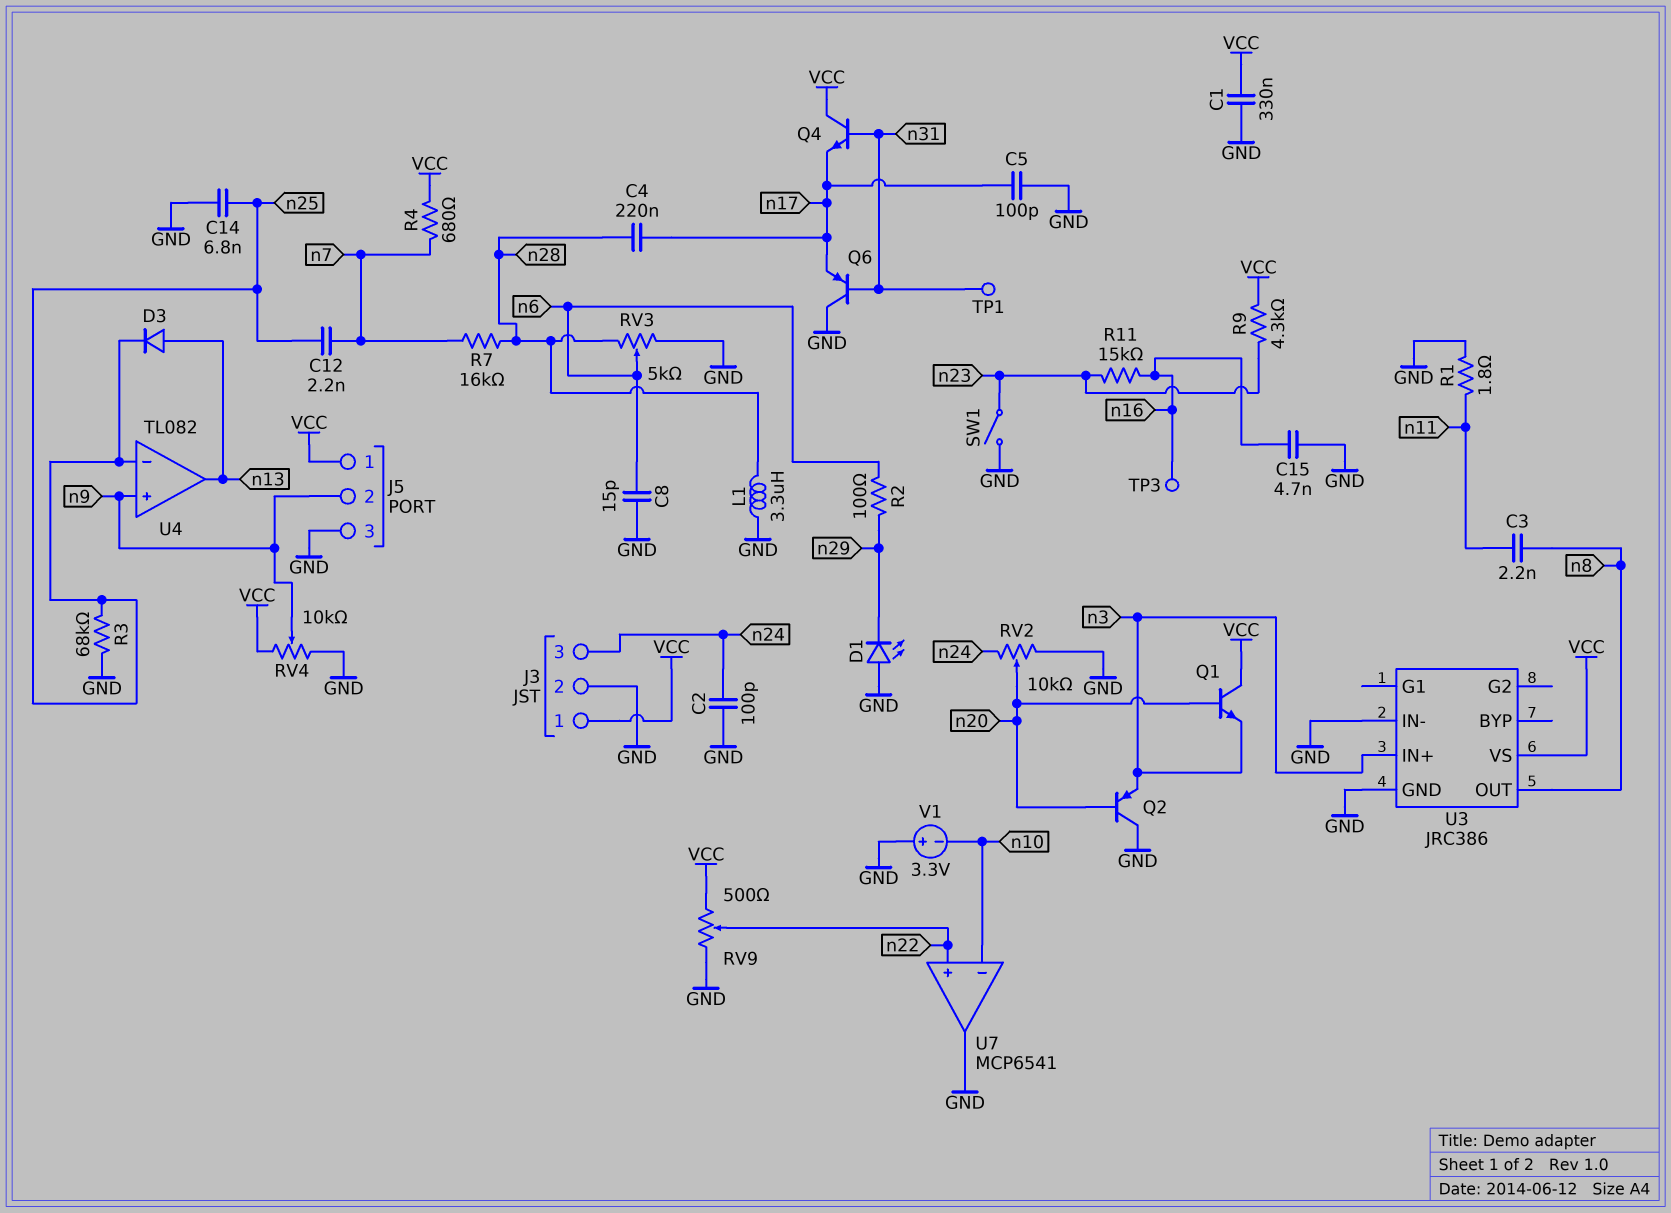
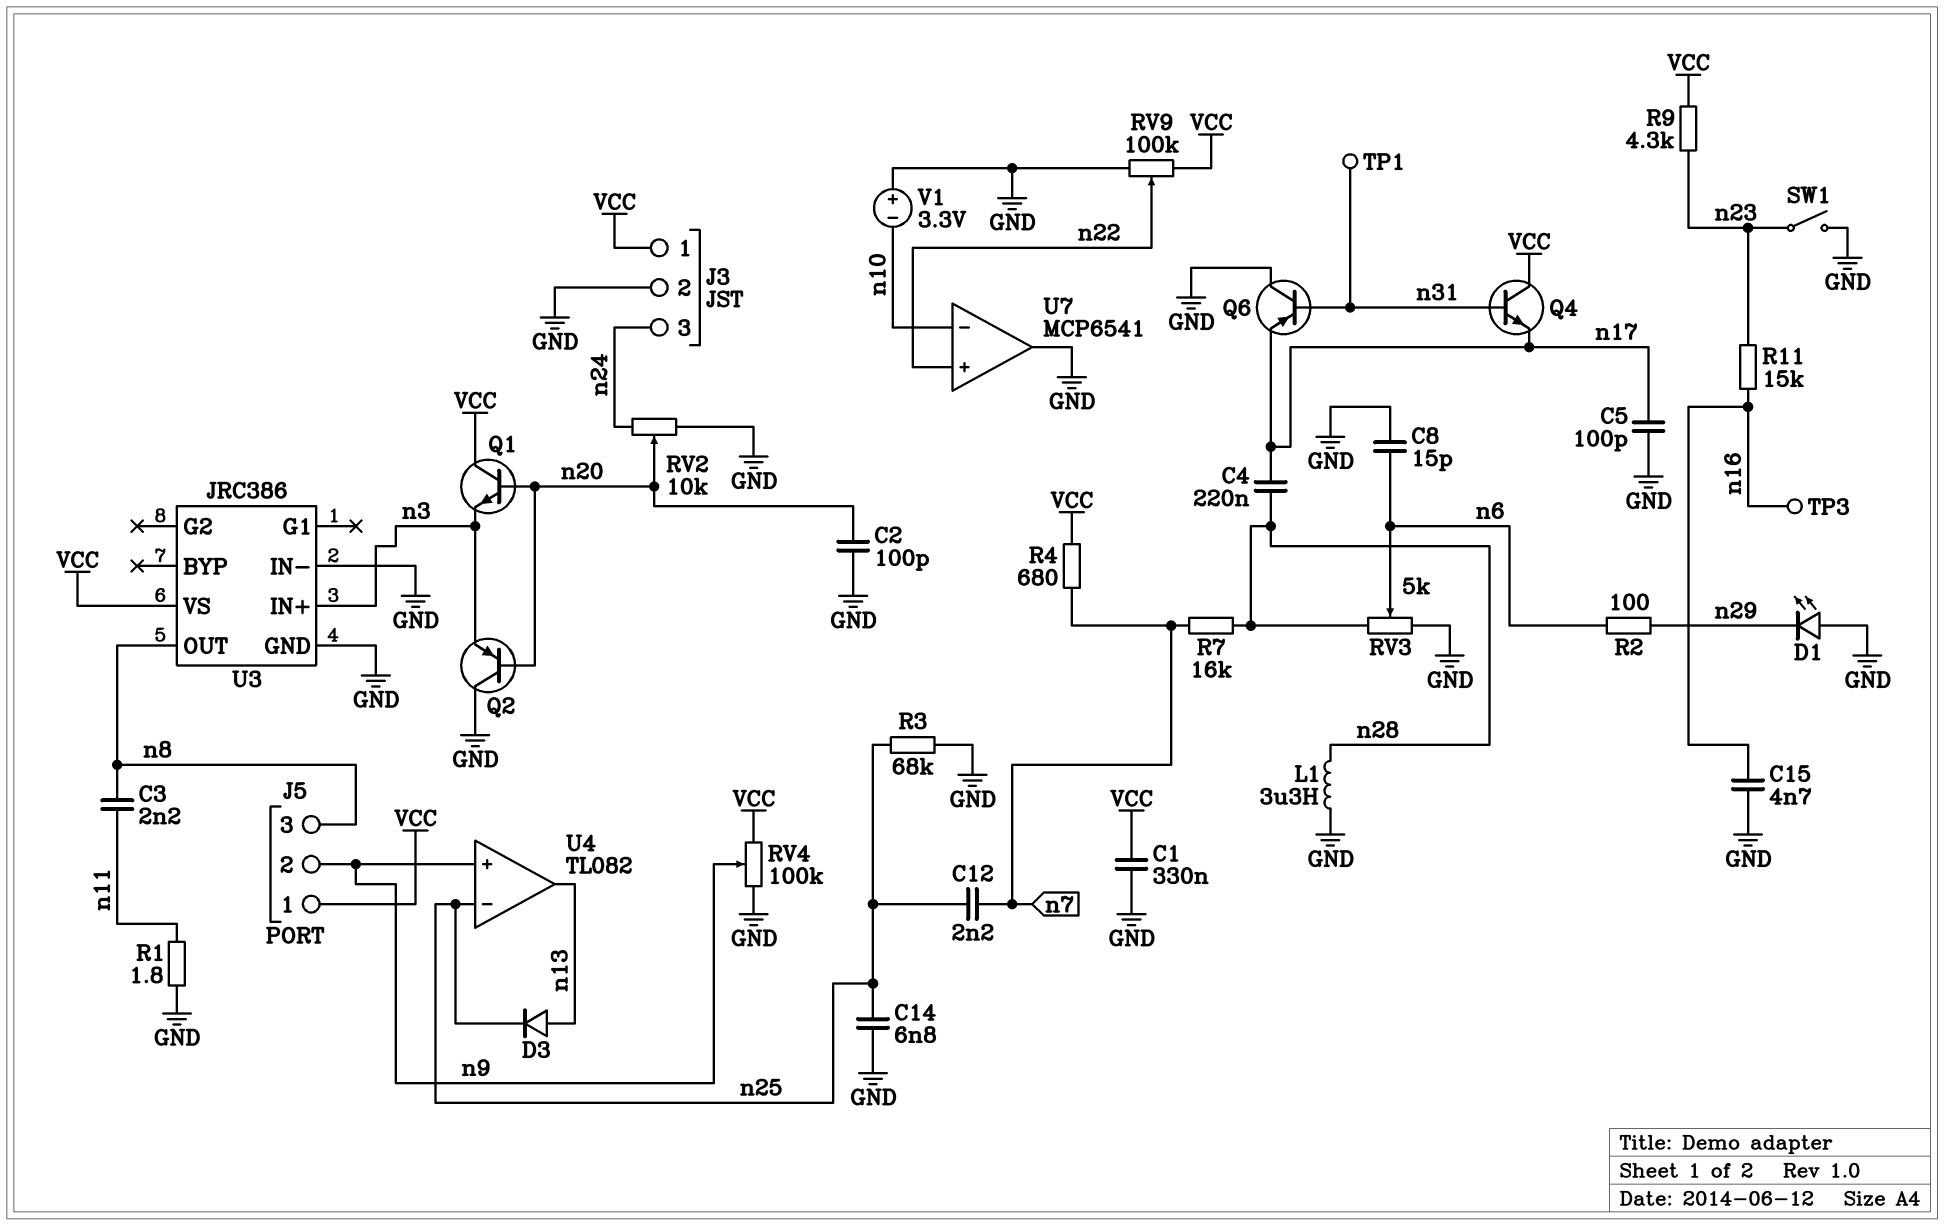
C2: 100pF (GND, n24) -> 100pF (GND, n20)
J5 pin 3: GND -> n8
RV4: 10k (GND, VCC, wiper n9) -> 100k (GND, VCC, wiper n9)
RV9: 500 (GND, VCC, wiper n22) -> 100k (GND, VCC, wiper n22)

